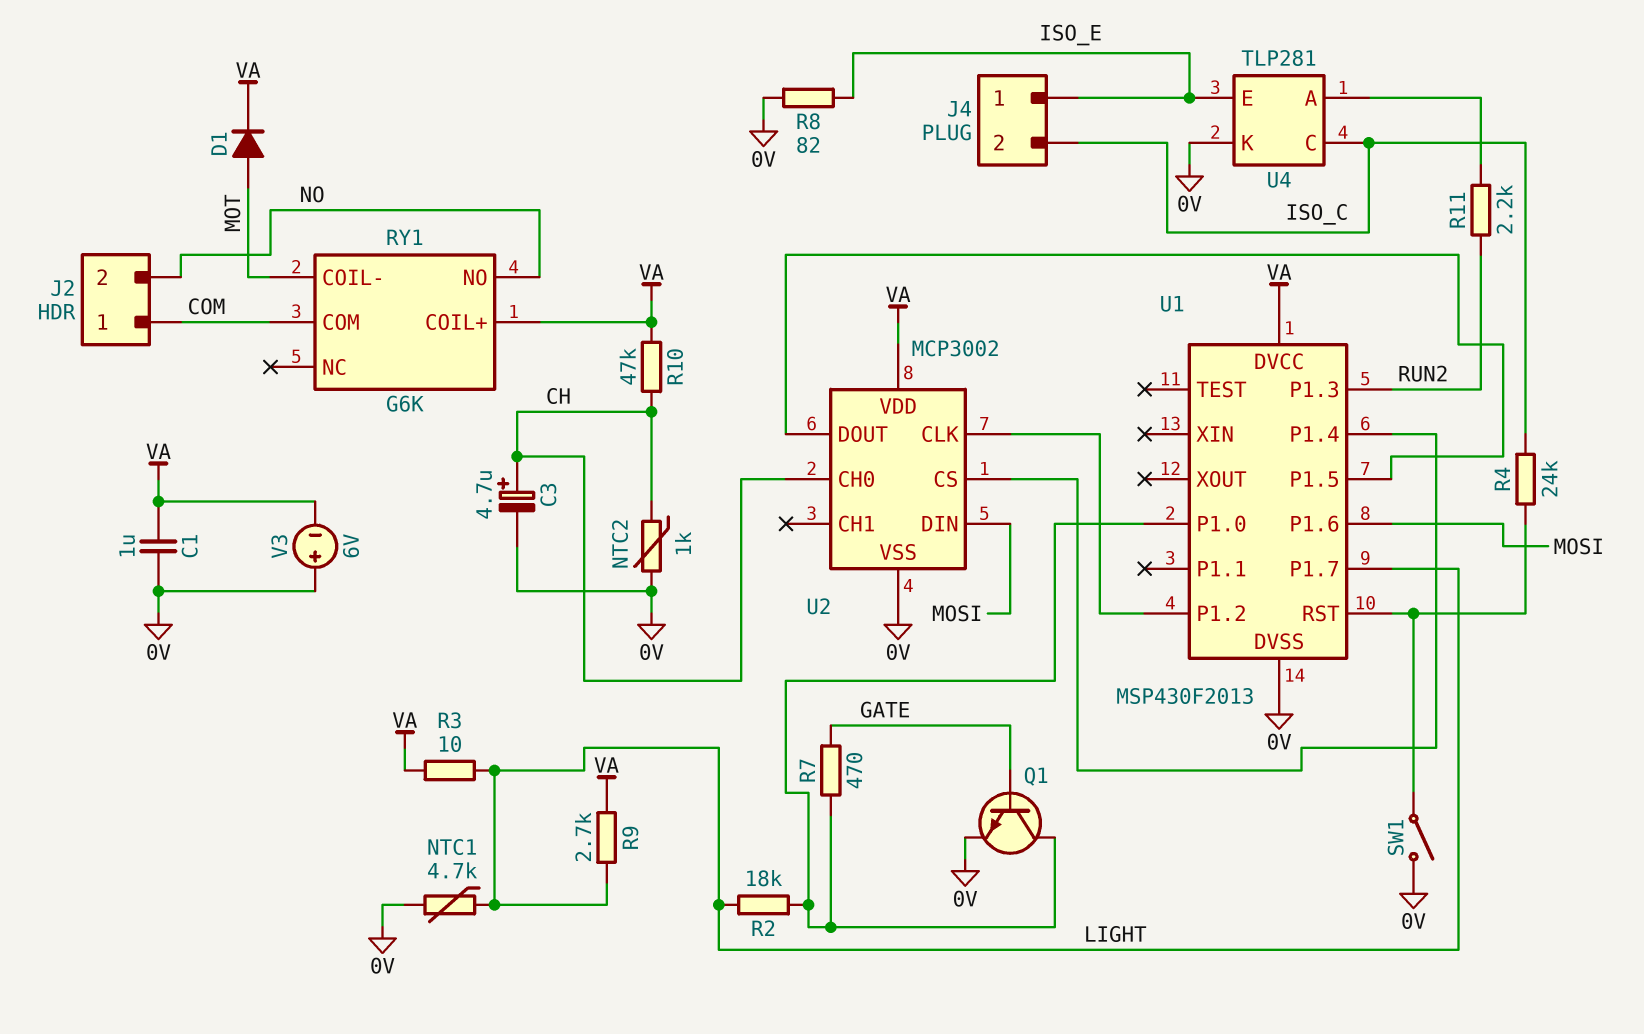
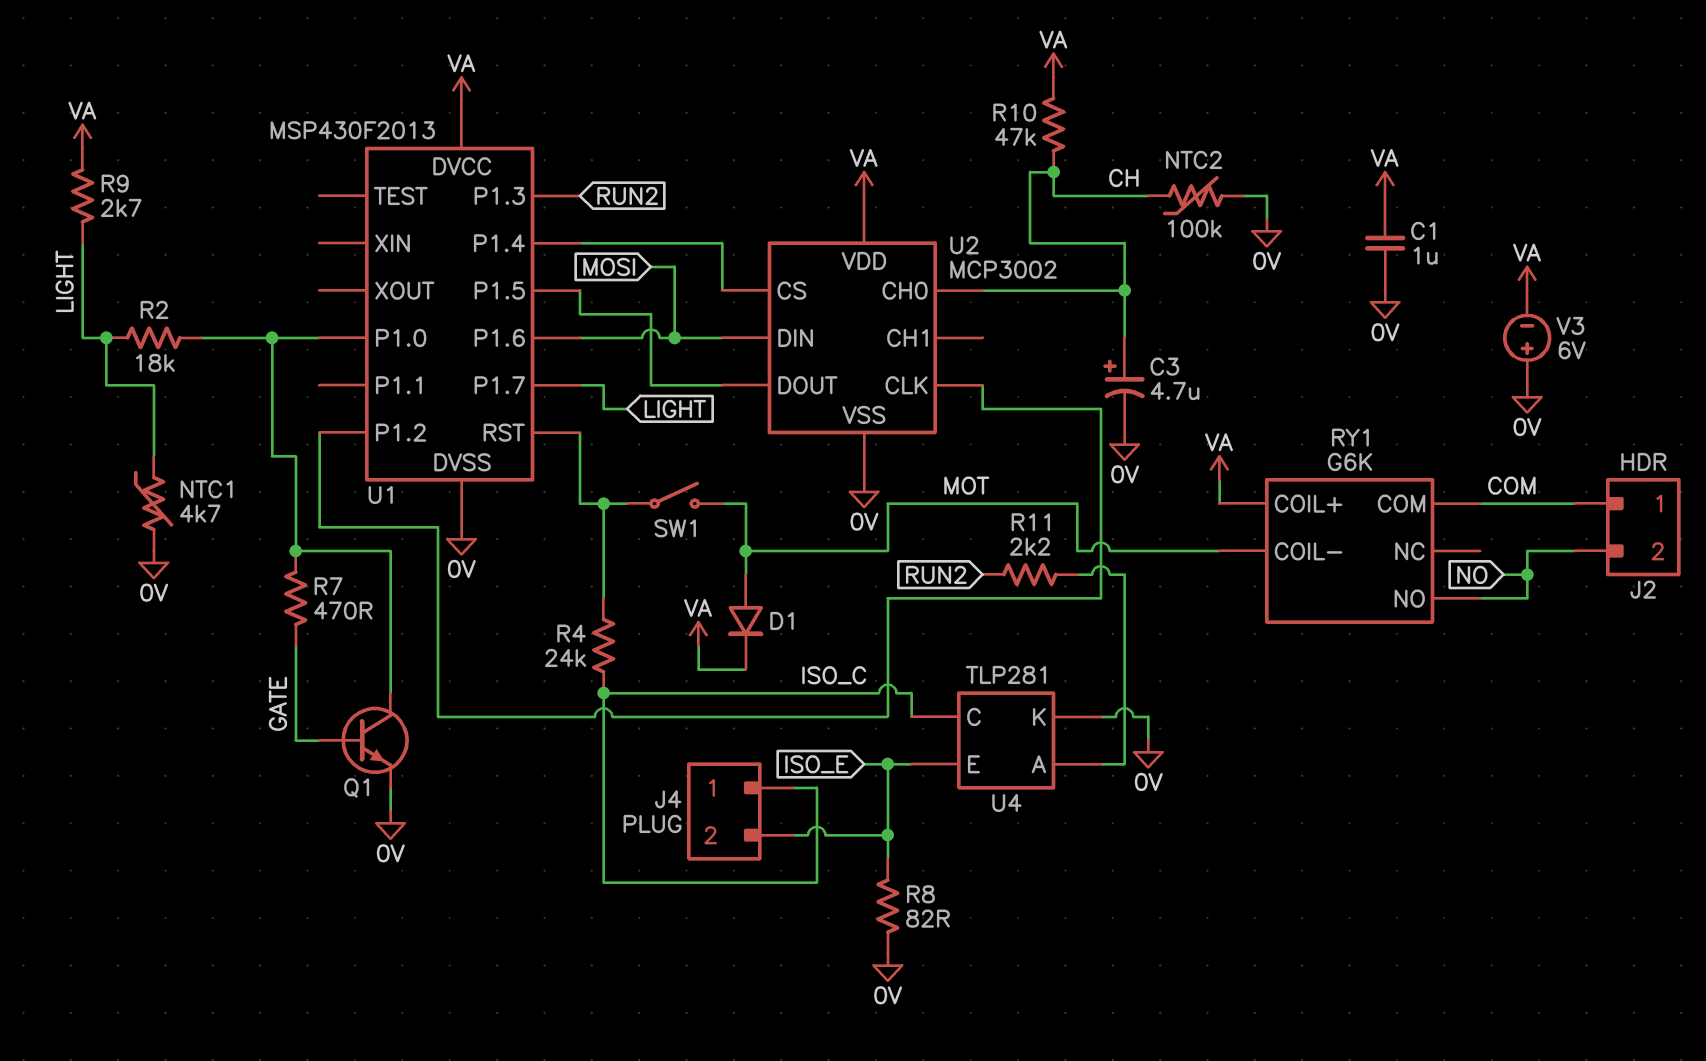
J4 pin 1: ISO_E -> ISO_C
J4 pin 2: ISO_C -> ISO_E
NTC2: 1k (0V, CH) -> 100k (0V, CH)
R3: 10 (LIGHT, VA) -> none
SW1: switch (0V, U1/RST) -> switch (MOT, U1/RST)

